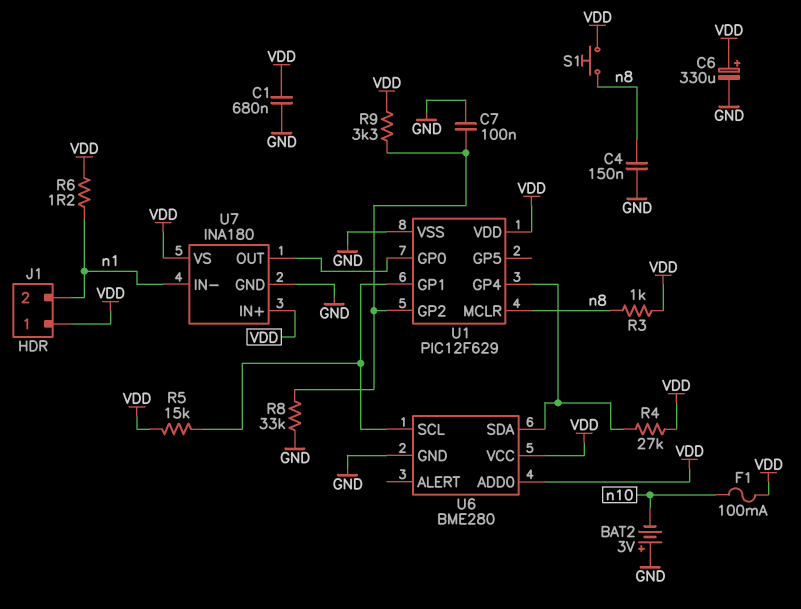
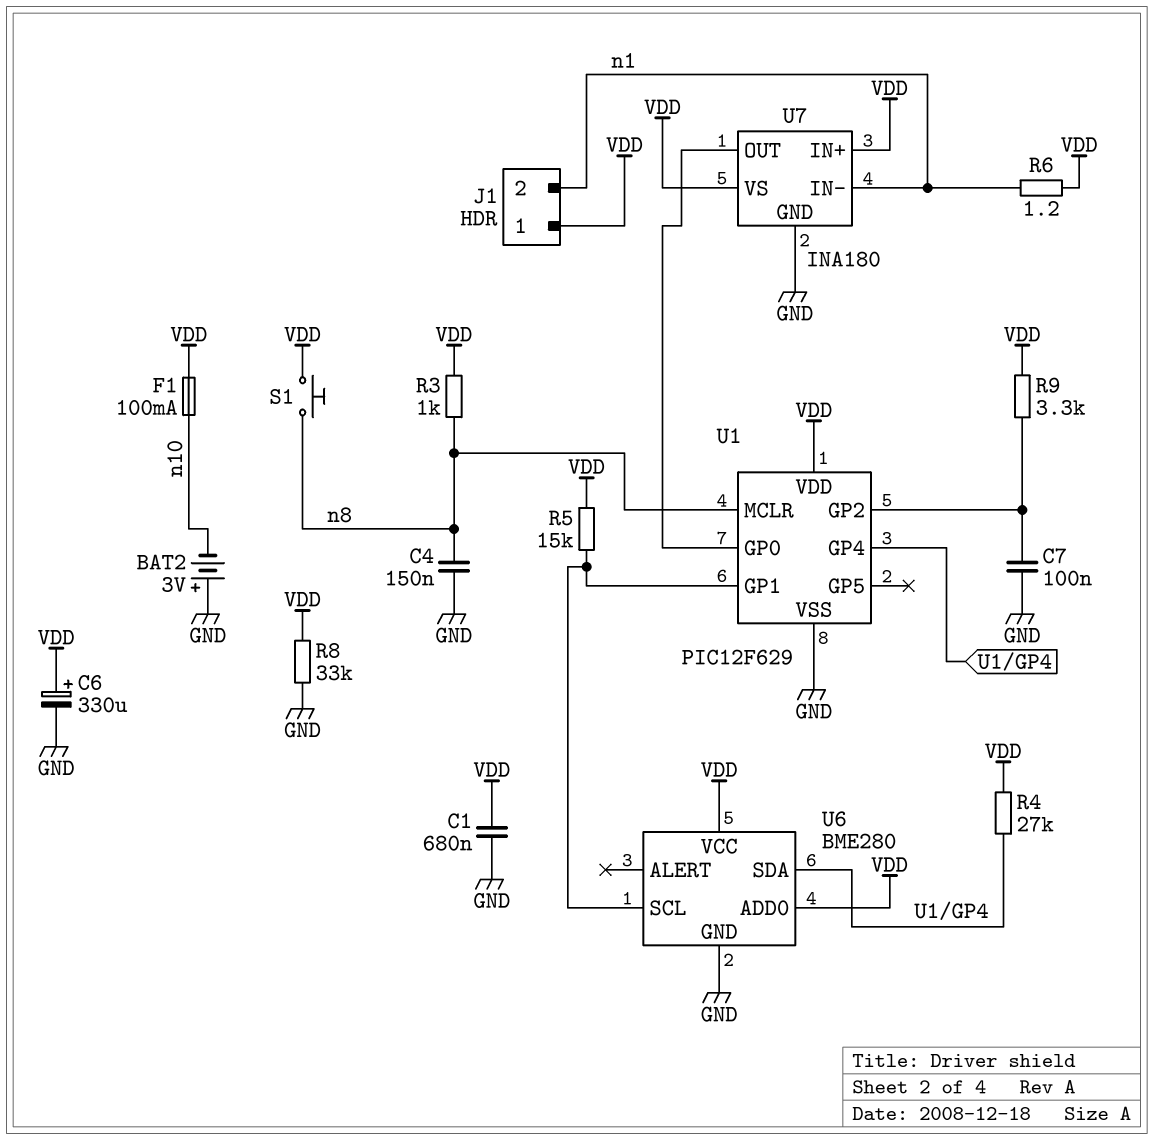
R8: 33k (GND, U1/GP2) -> 33k (GND, VDD)

